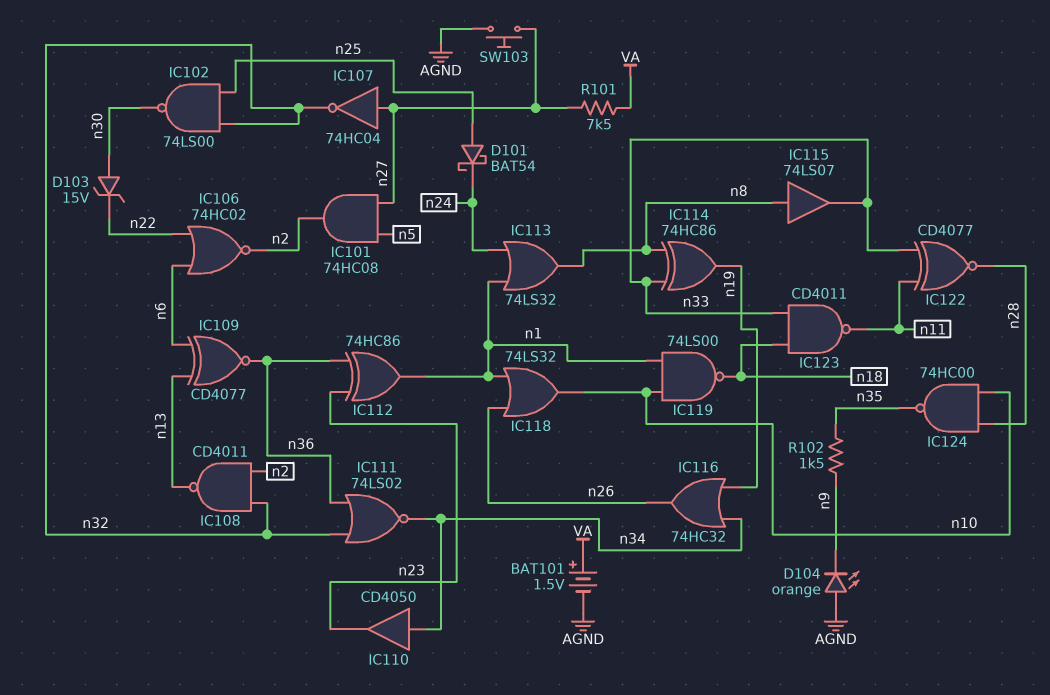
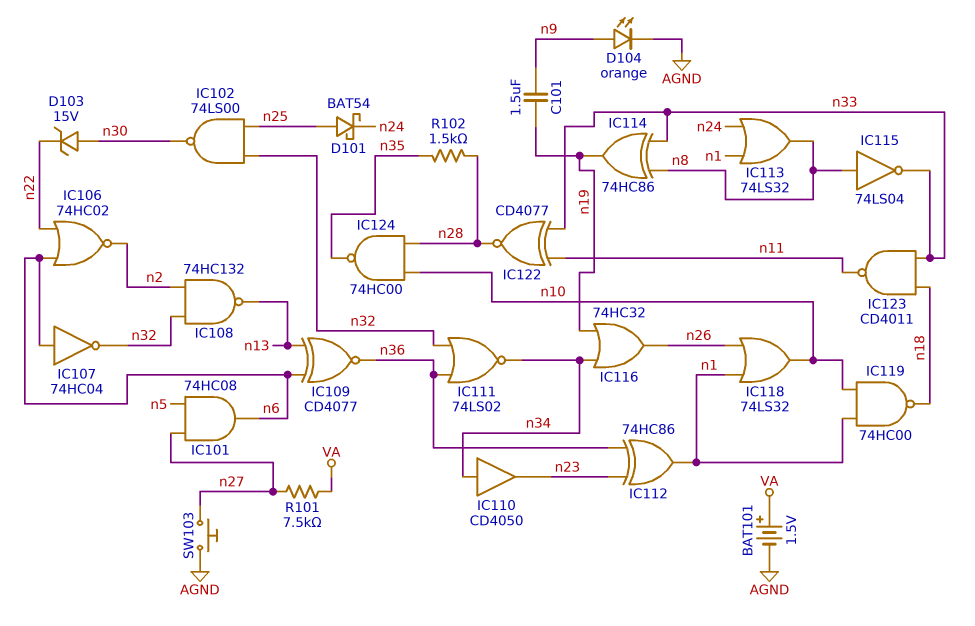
C101: none -> 1.5uF (n9, n19)
D104: LED orange (A AGND, K n9) -> LED orange (A n9, K AGND)
IC101: AND 74HC08 (in n5, in n27, out n2) -> AND 74HC08 (in n5, in n27, out n6)
IC107: NOT 74HC04 (in n27, out n32) -> NOT 74HC04 (in n6, out n32)
IC108: NAND CD4011 (in n2, in n32, out n13) -> NAND 74HC132 (in n2, in n32, out n13)
IC115: buffer 74LS07 (in n8, out n33) -> NOT 74LS04 (in n8, out n33)
IC119: NAND 74LS00 (in n1, in n10, out n18) -> NAND 74HC00 (in n1, in n10, out n18)
R102: 1.5k (n9, n35) -> 1.5k (n28, n35)

